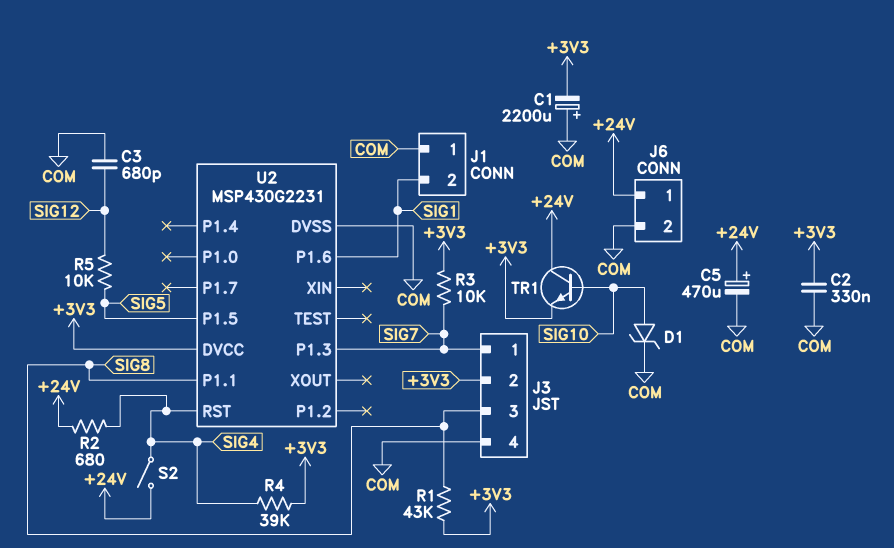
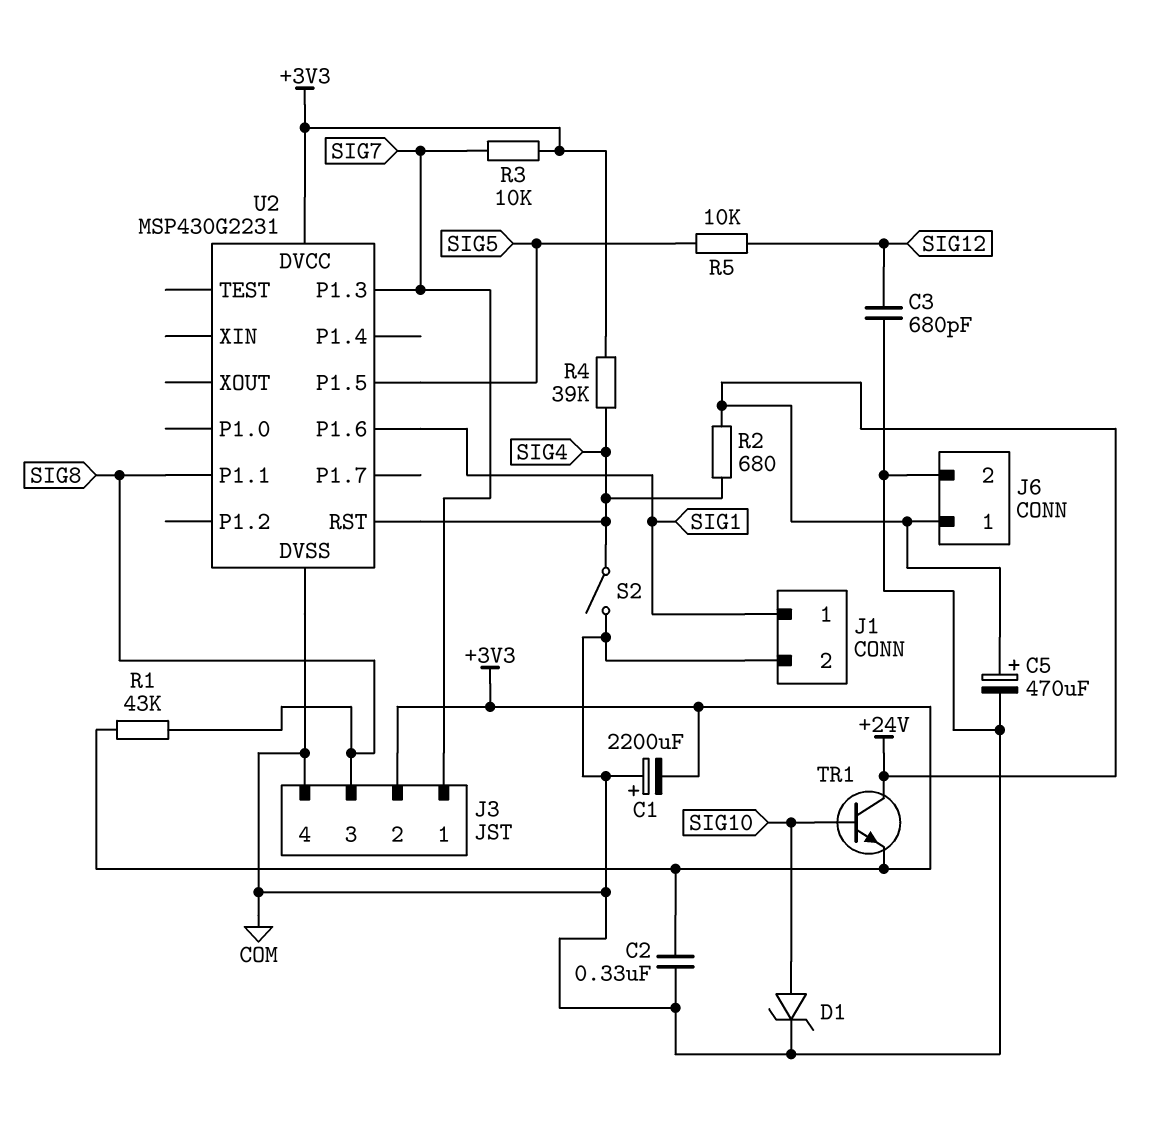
J1 pin 1: COM -> SIG1
J1 pin 2: SIG1 -> COM
S2: switch (+24V, SIG4) -> switch (COM, SIG4)

